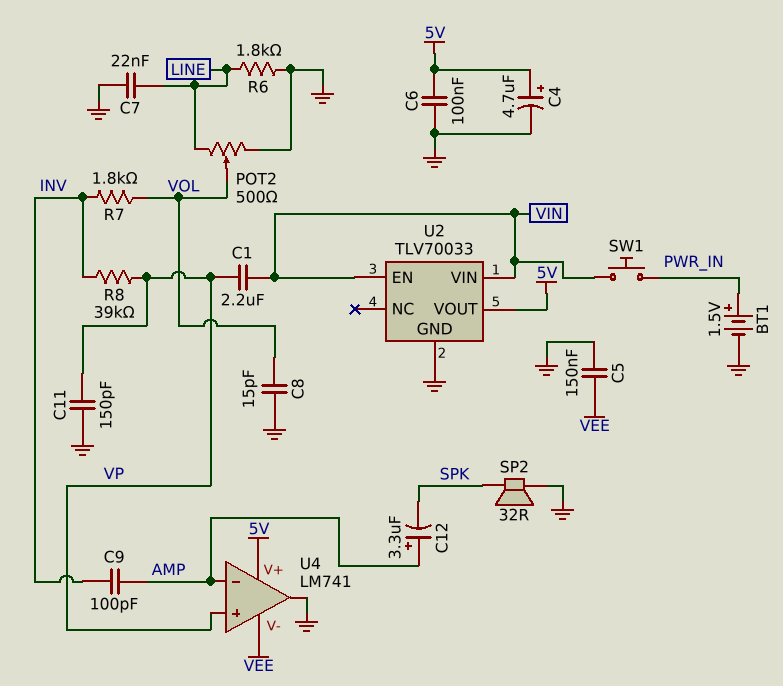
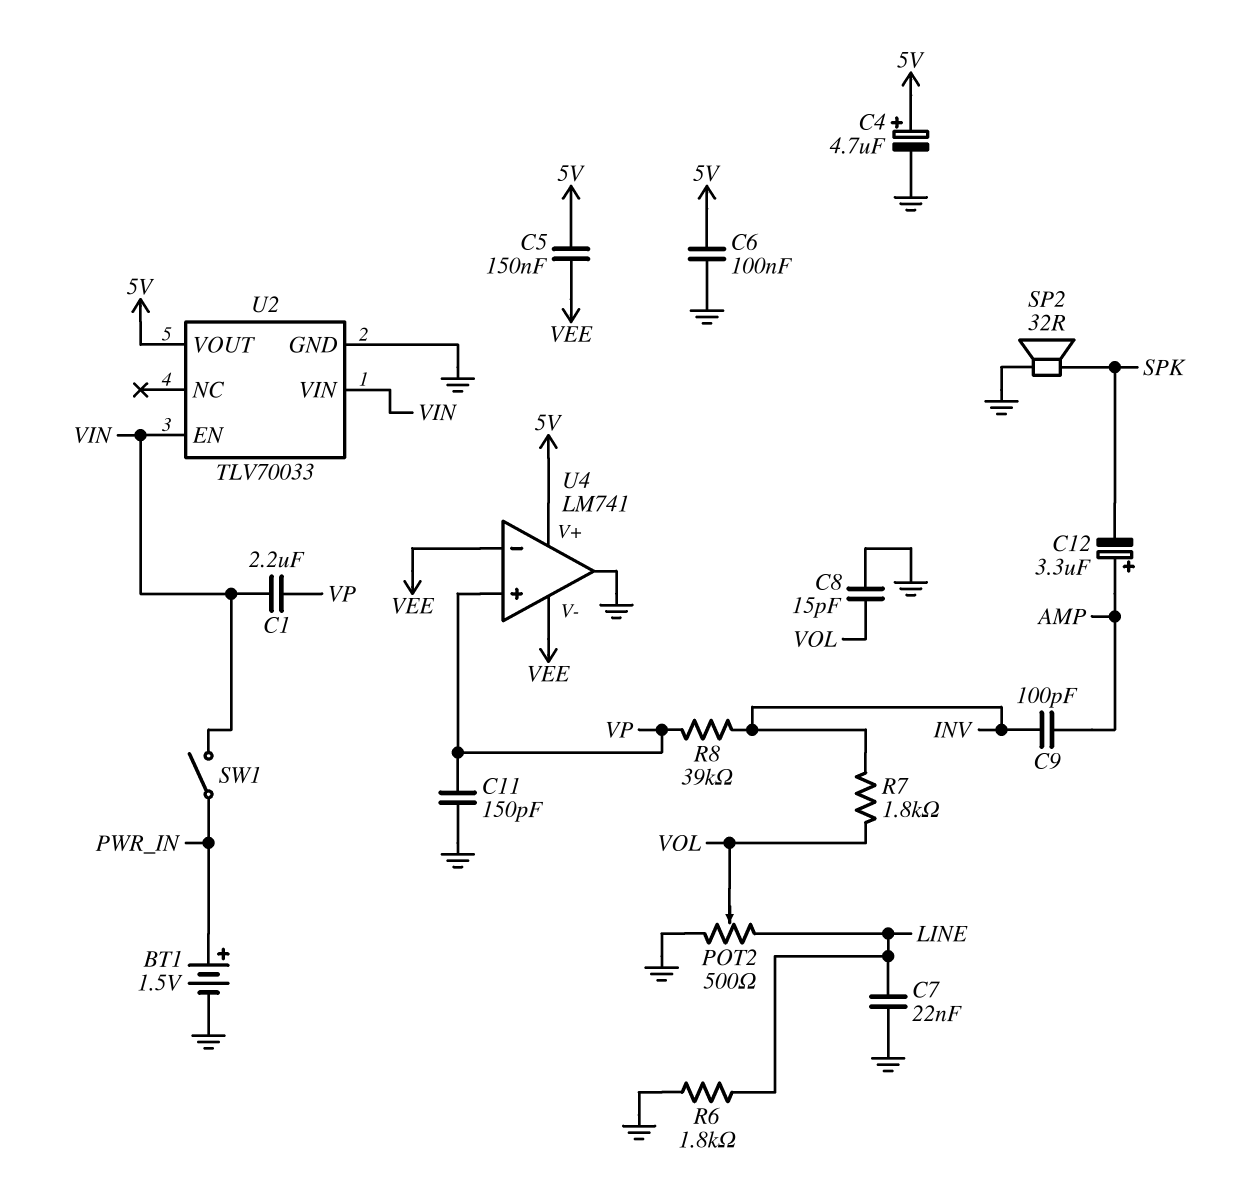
C5: 150nF (GND, VEE) -> 150nF (5V, VEE)
SW1: button (PWR_IN, VIN) -> switch (PWR_IN, VIN)
U4 pin in-: AMP -> VEE

